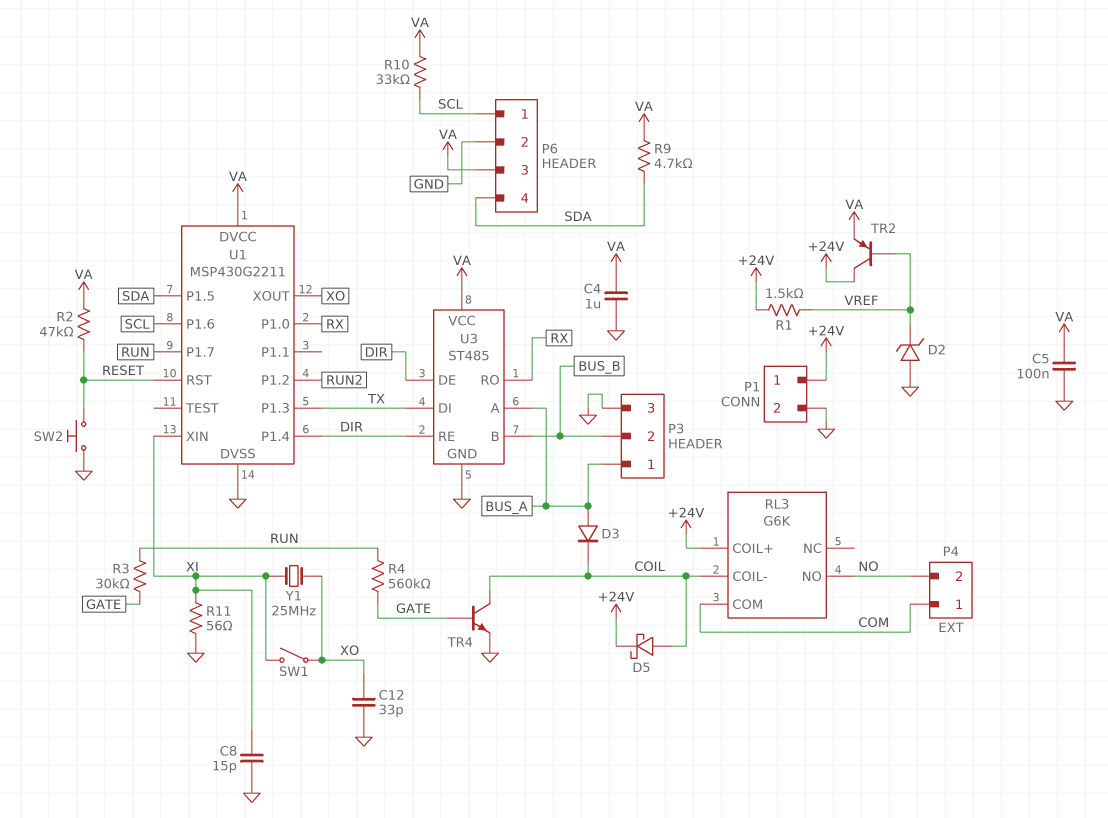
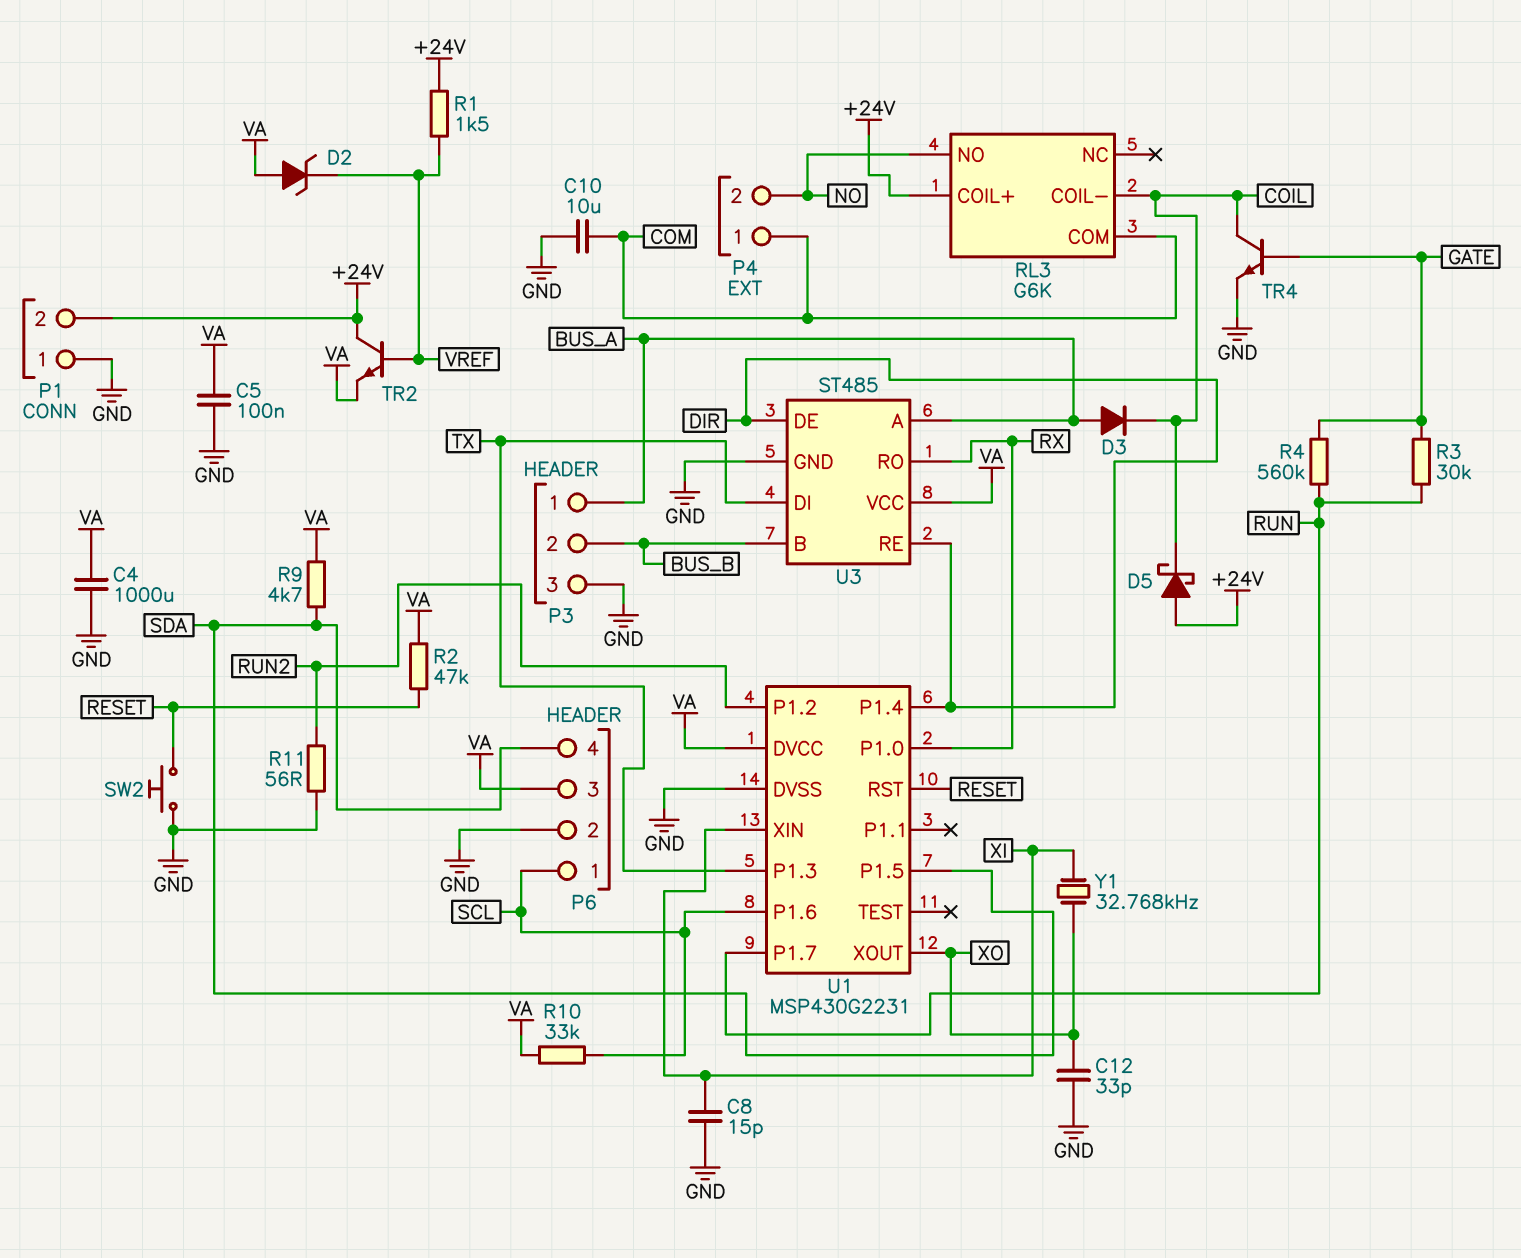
C4: 1uF (GND, VA) -> 1000uF (GND, VA)
C10: none -> 10uF (COM, GND)
D2: zener (A GND, K VREF) -> zener (A VA, K VREF)
D5: schottky (A COIL, K +24V) -> schottky (A +24V, K COIL)
P1 pin 1: +24V -> GND
P1 pin 2: GND -> +24V
R11: 56 (GND, XI) -> 56 (GND, RUN2)
SW1: switch (XI, XO) -> none
TR2: PNP (B VREF, C +24V, E VA) -> NPN (B VREF, C +24V, E VA)
U1: MSP430G2211 -> MSP430G2231
Y1: 25MHz (XI, XO) -> 32.768kHz (XI, XO)

